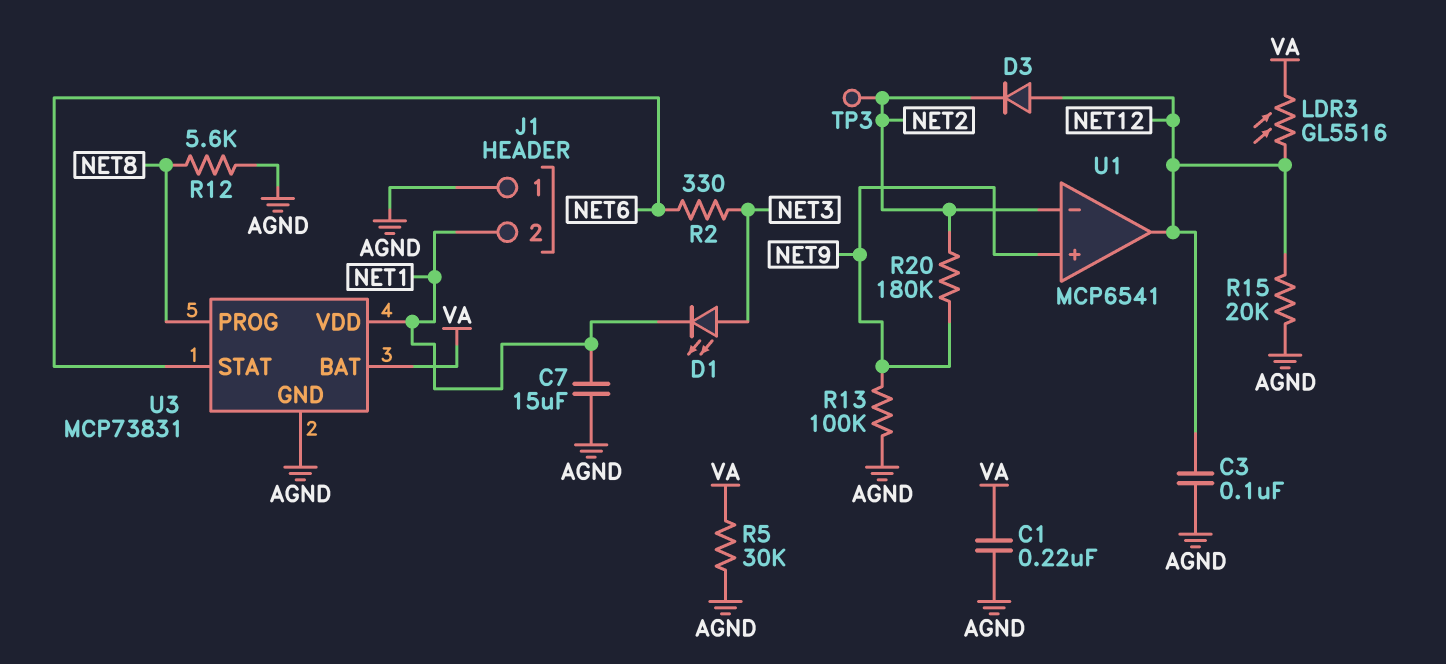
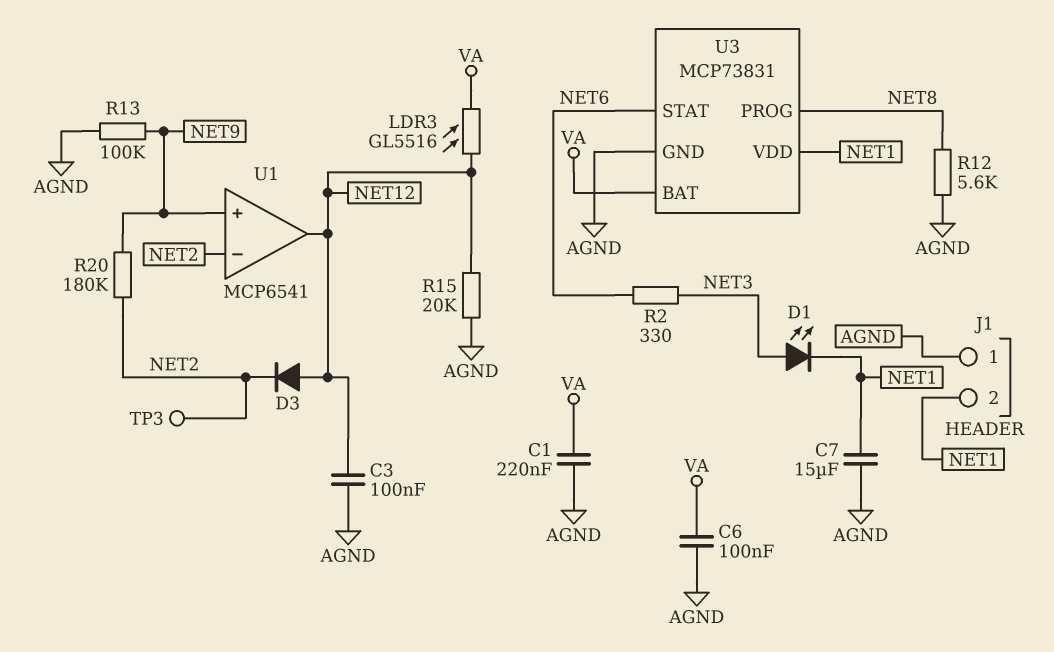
C6: none -> 100nF (AGND, VA)
R5: 30k (AGND, VA) -> none

